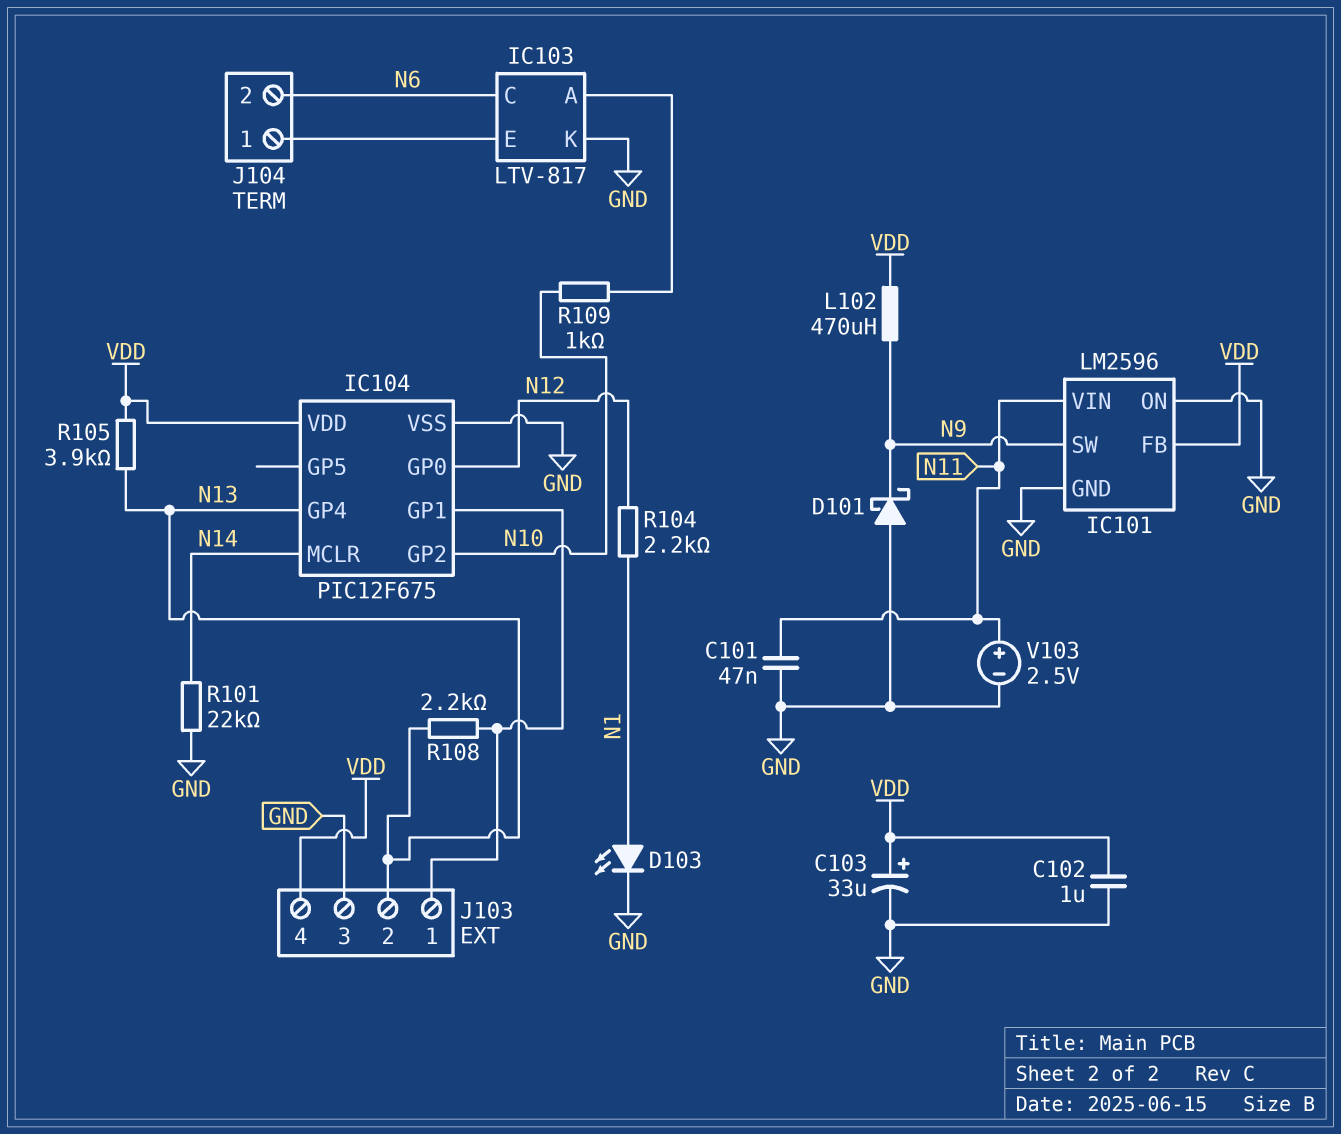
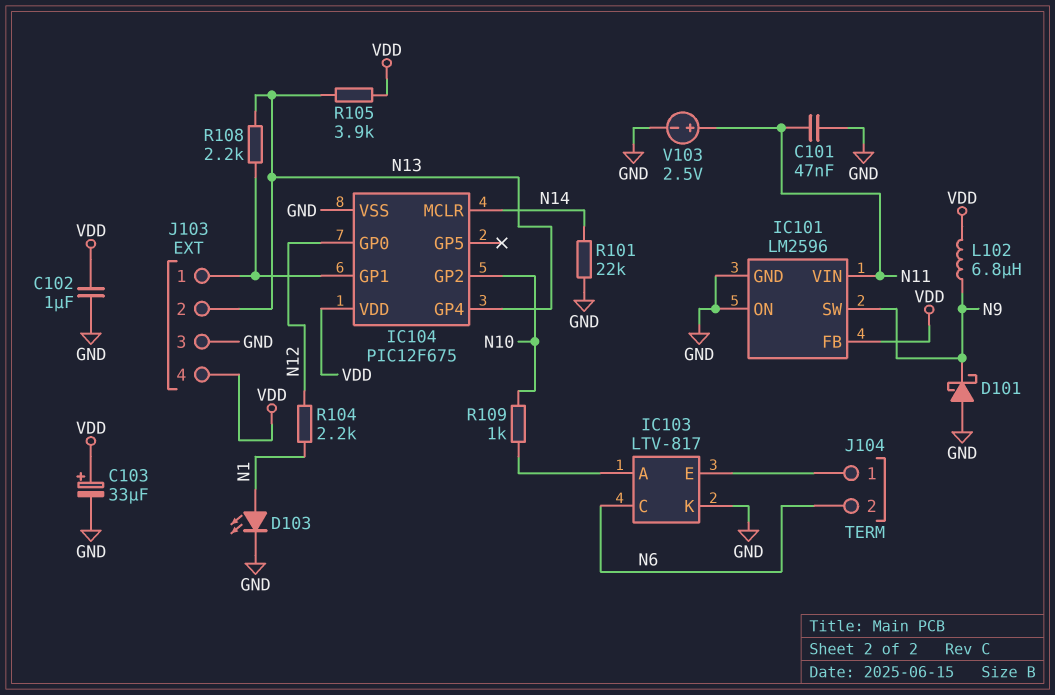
L102: 470uH (N9, VDD) -> 6.8uH (N9, VDD)

